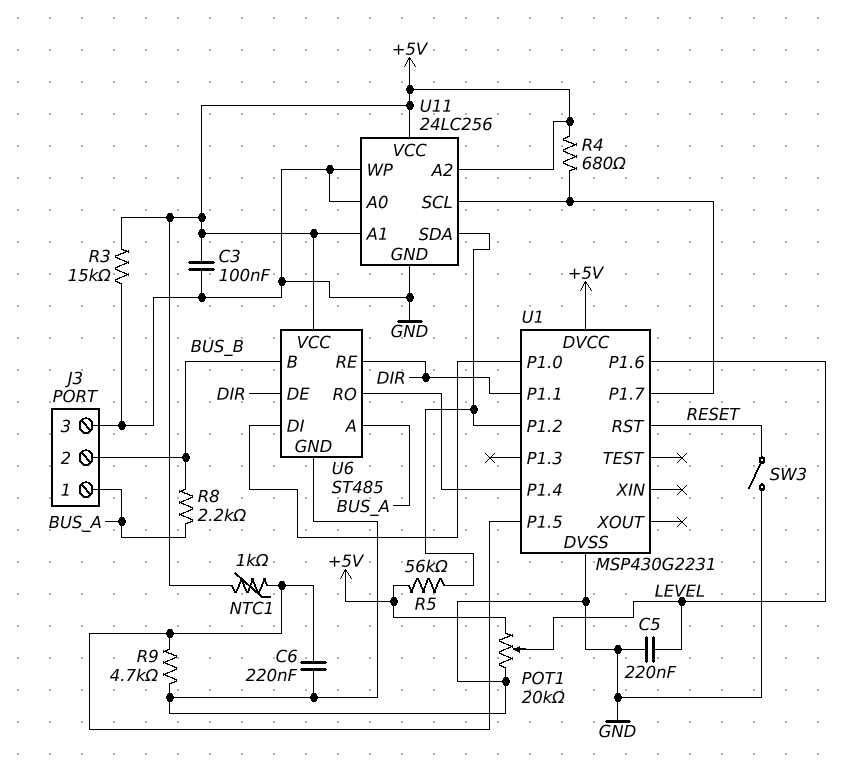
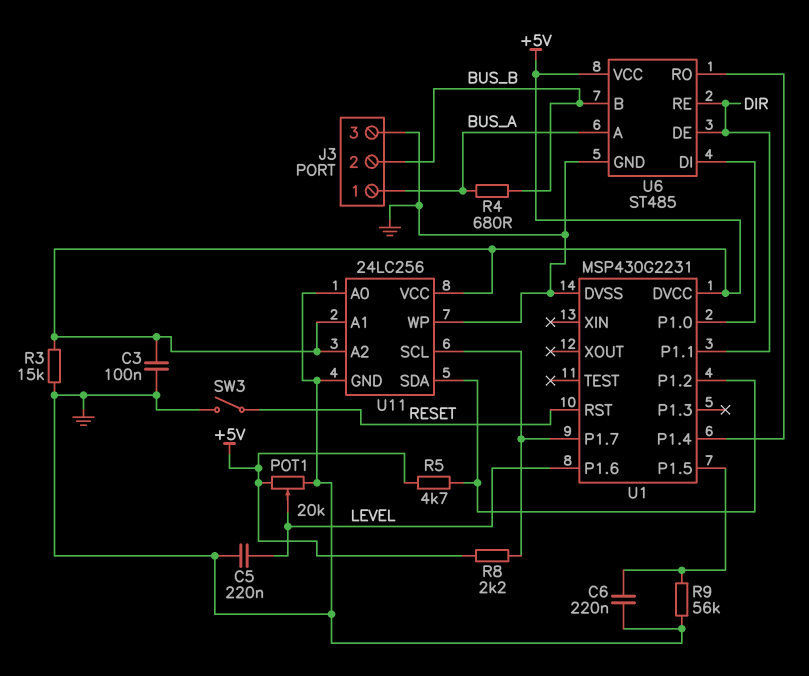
NTC1: 1k (+5V, U1/P1.5) -> none
R4: 680 (+5V, U1/P1.7) -> 680 (BUS_A, BUS_B)
R5: 56k (+5V, U1/P1.2) -> 4.7k (+5V, U1/P1.2)
R8: 2.2k (BUS_A, BUS_B) -> 2.2k (+5V, U1/P1.7)
R9: 4.7k (GND, U1/P1.5) -> 56k (GND, U1/P1.5)

